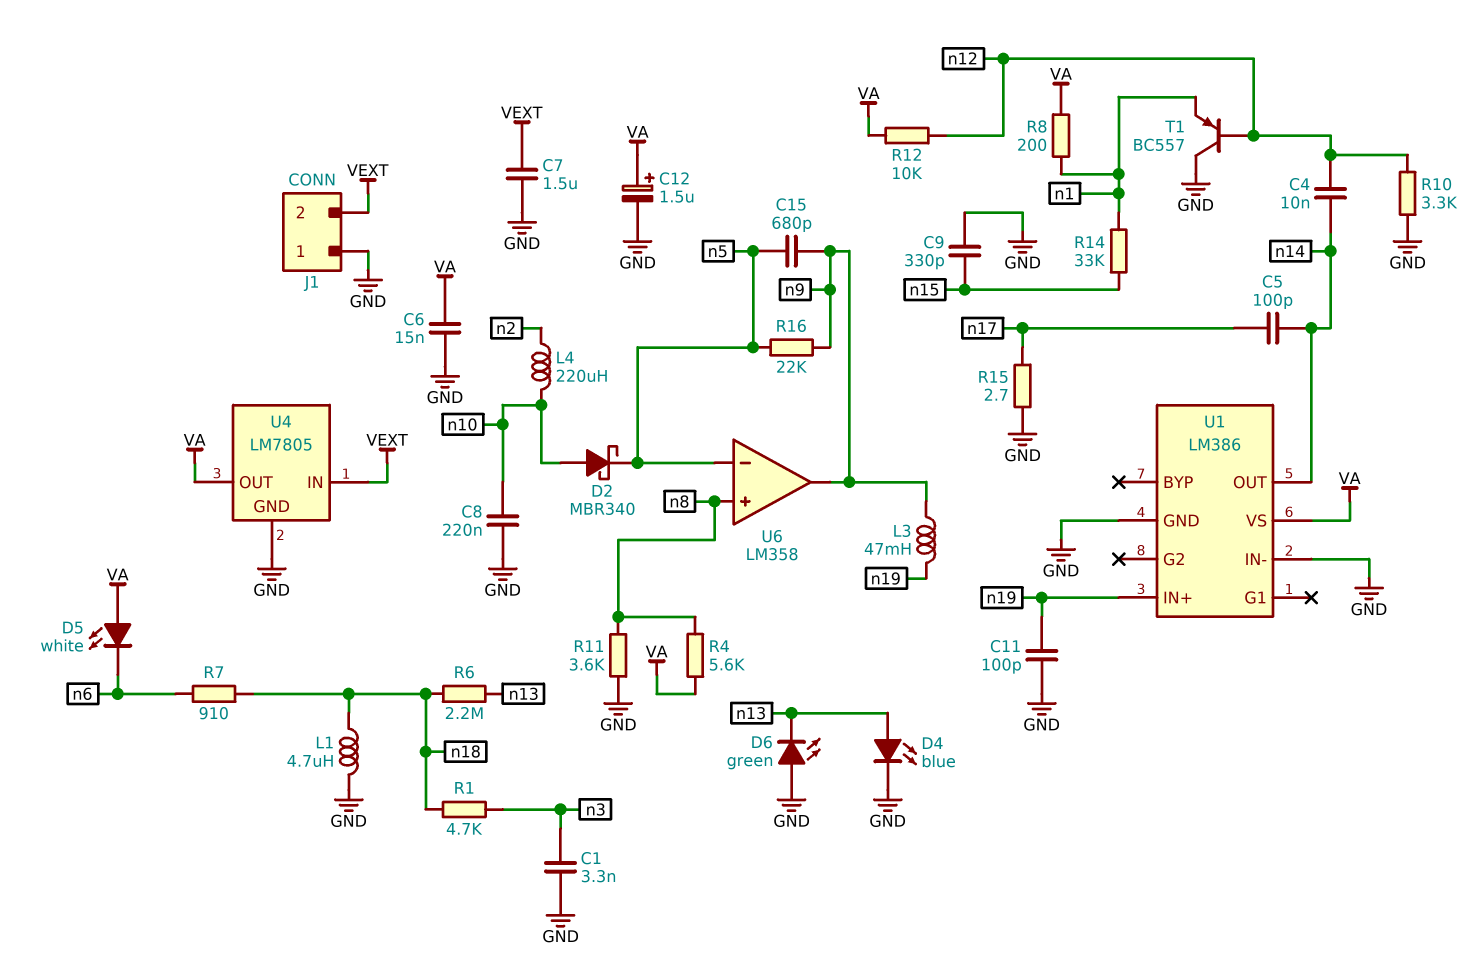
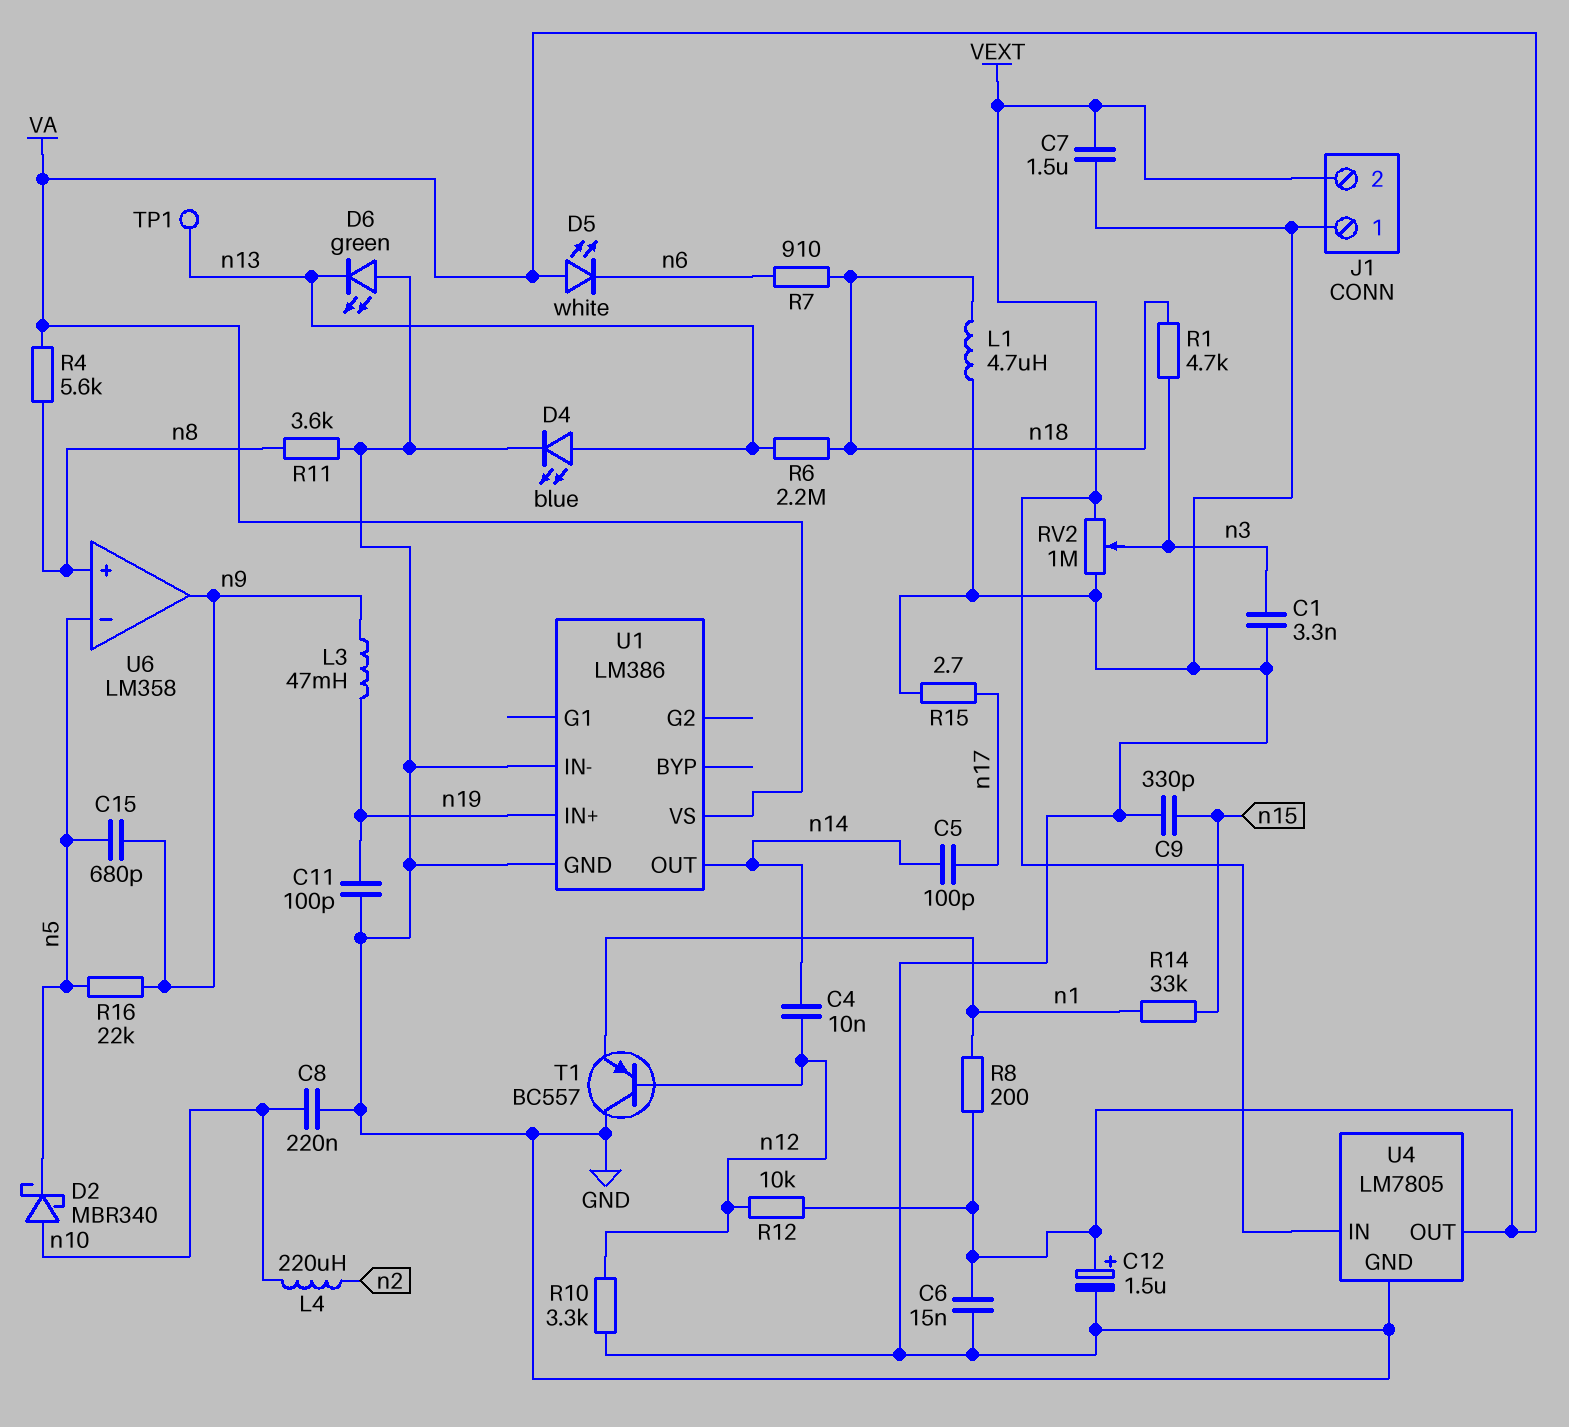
RV2: none -> 1M (GND, VEXT, wiper n3)
TP1: none -> test point (n13)

